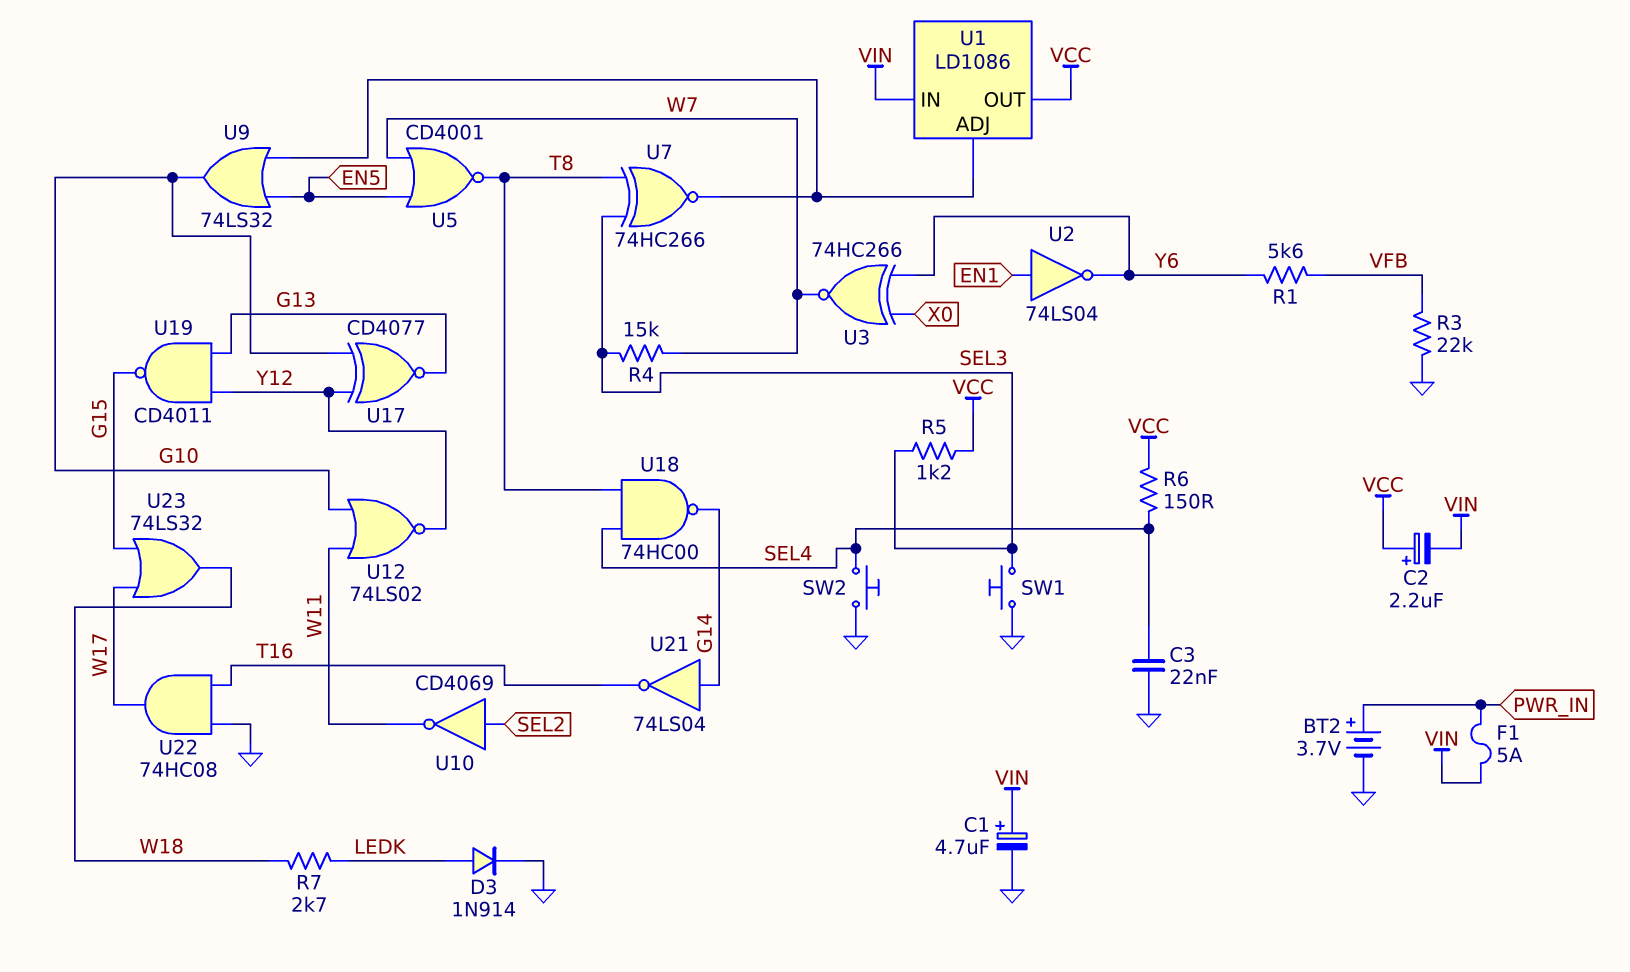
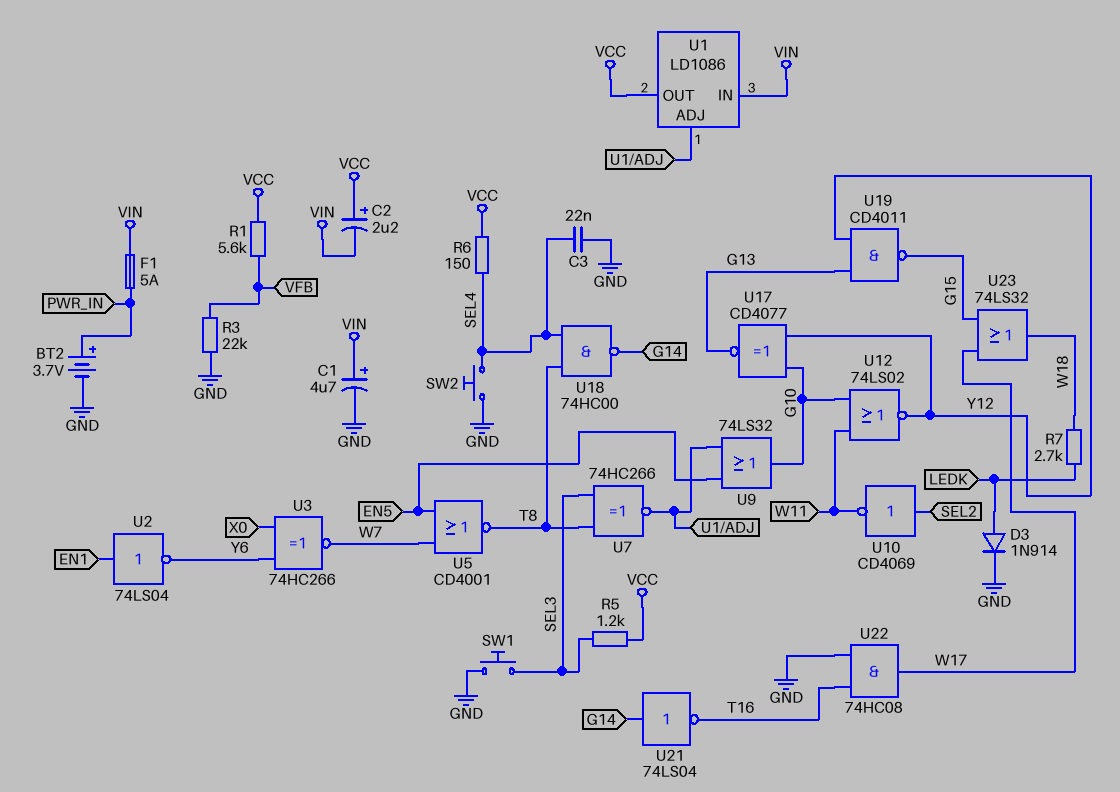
R1: 5.6k (VFB, Y6) -> 5.6k (VCC, VFB)
R4: 15k (SEL3, W7) -> none

